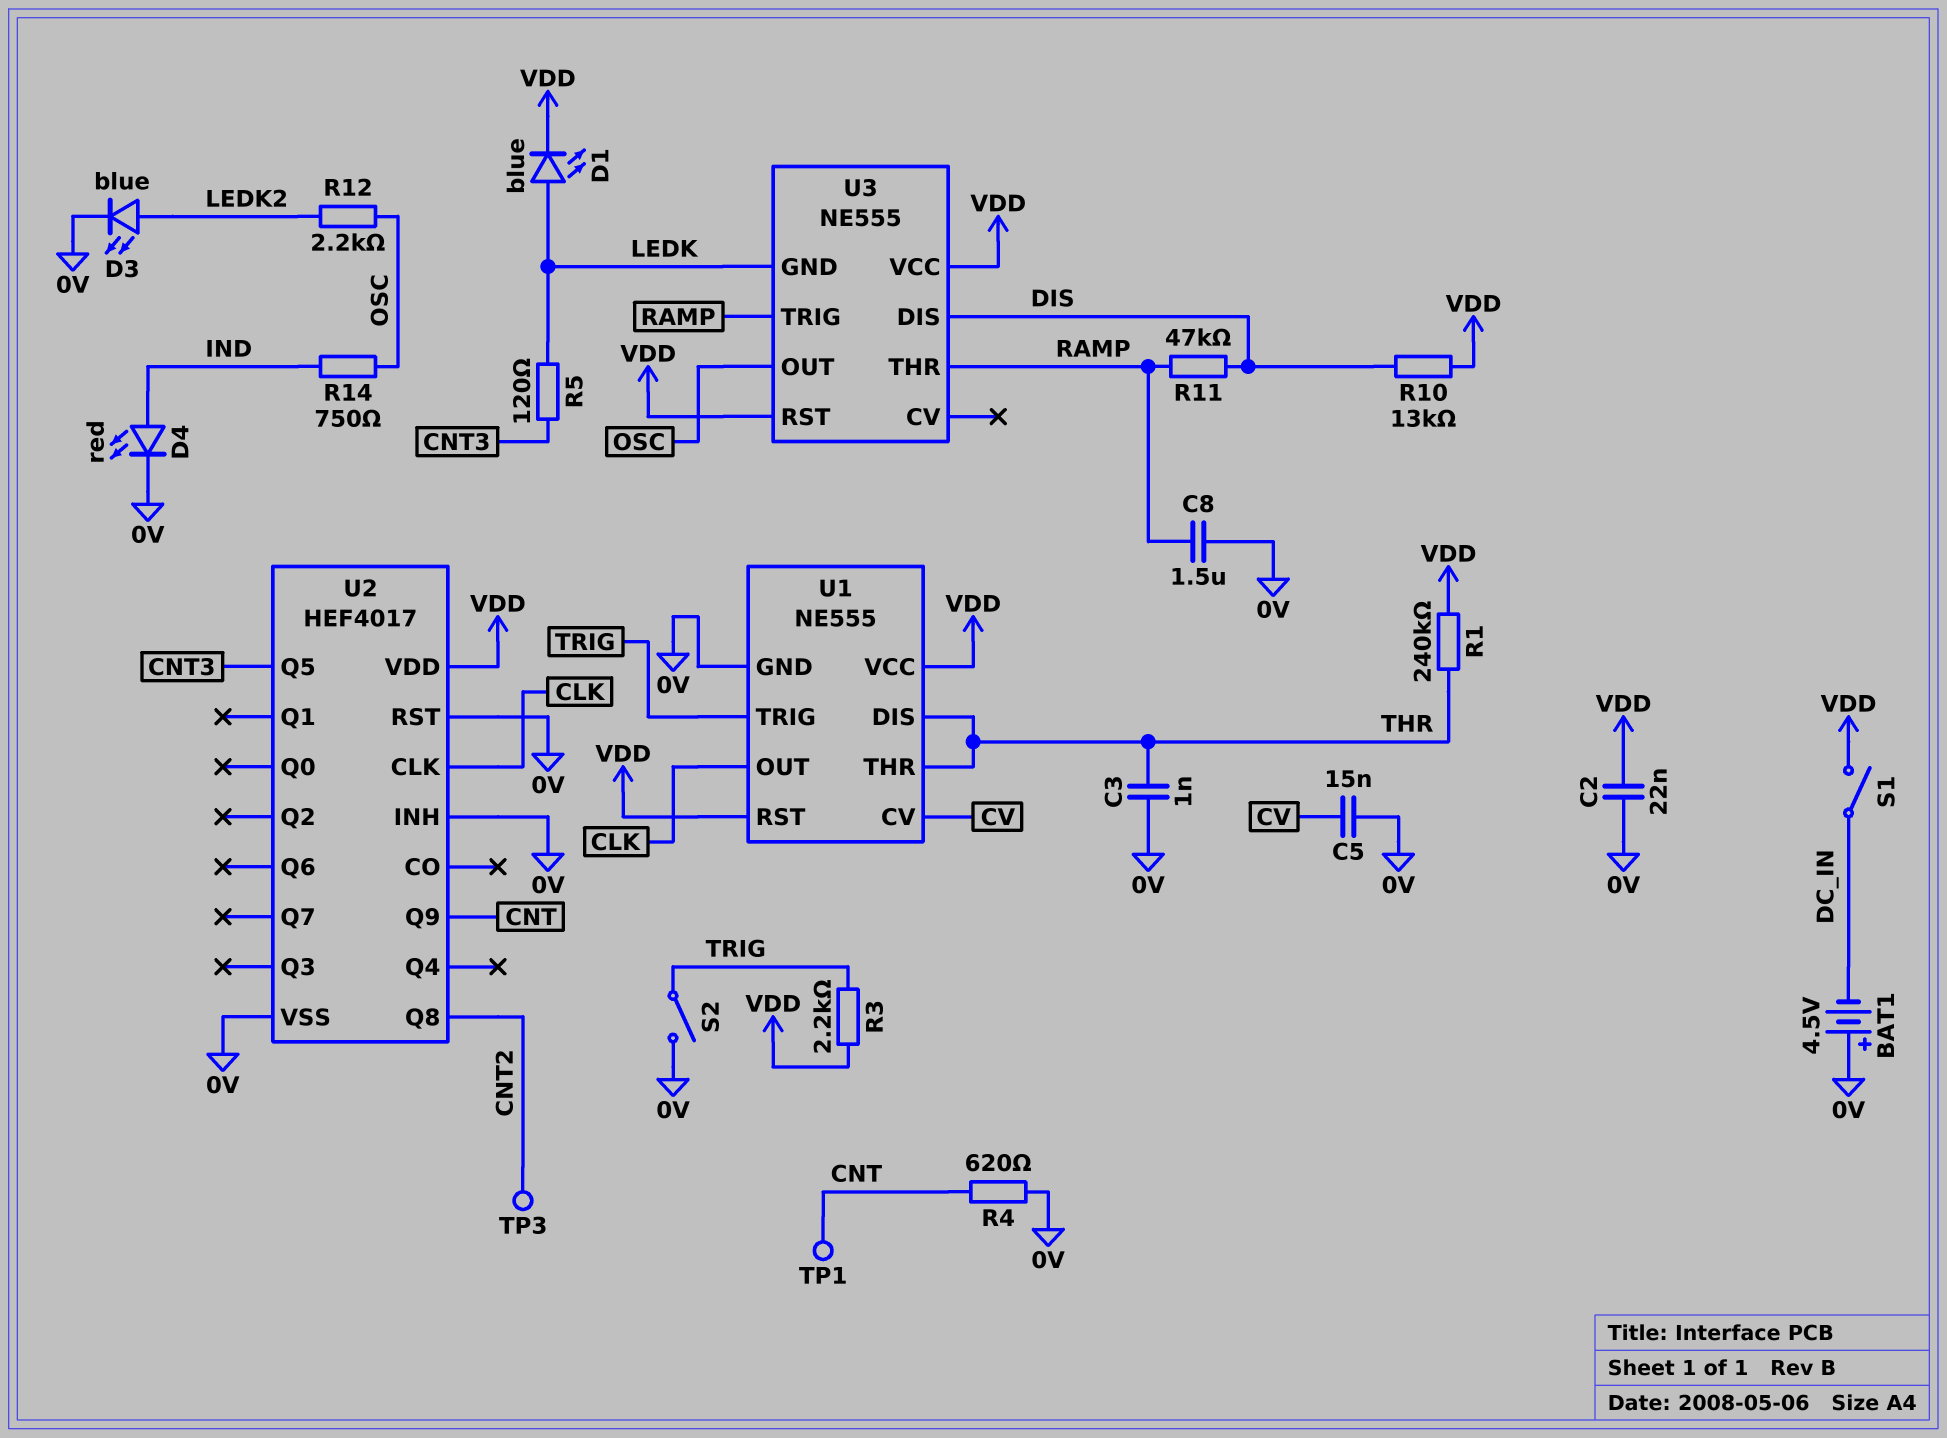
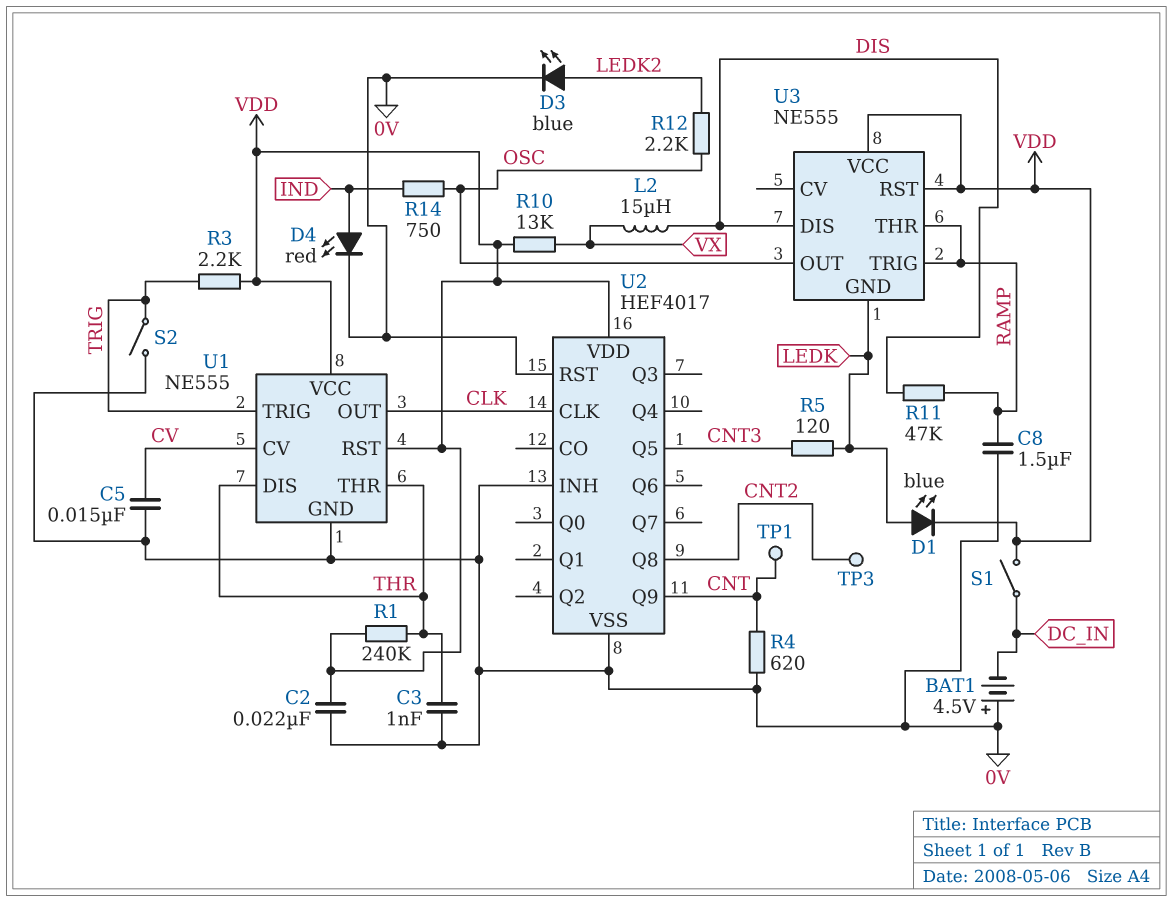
L2: none -> 15uH (DIS, VX)
R10: 13k (DIS, VDD) -> 13k (VDD, VX)

